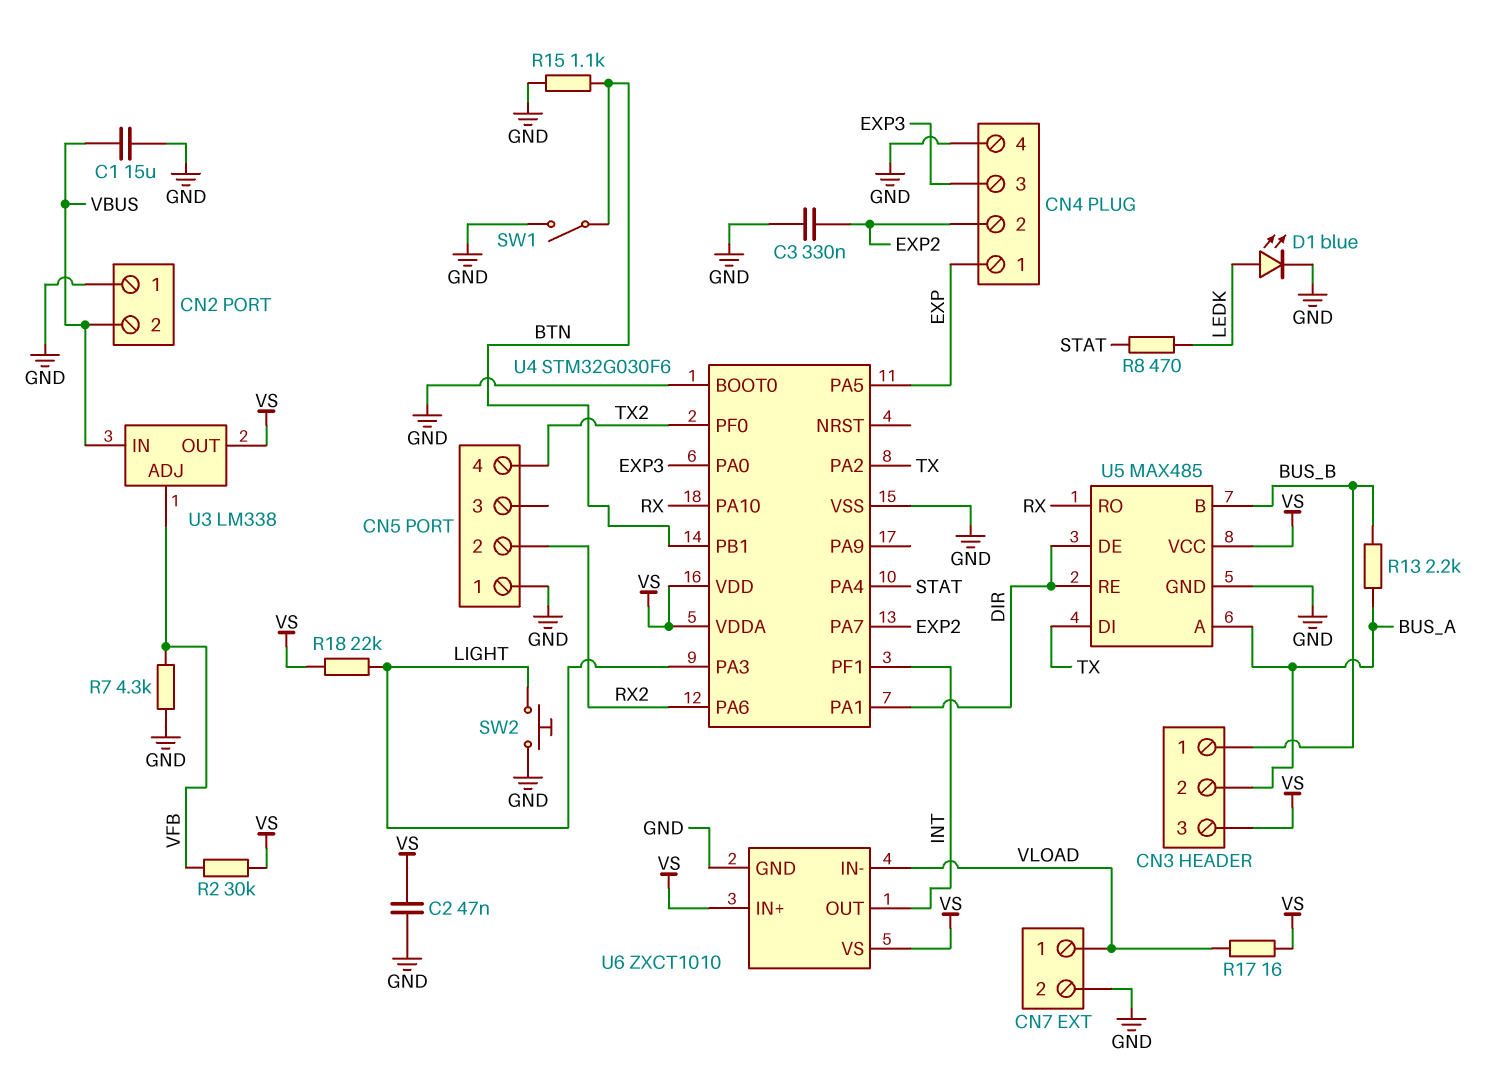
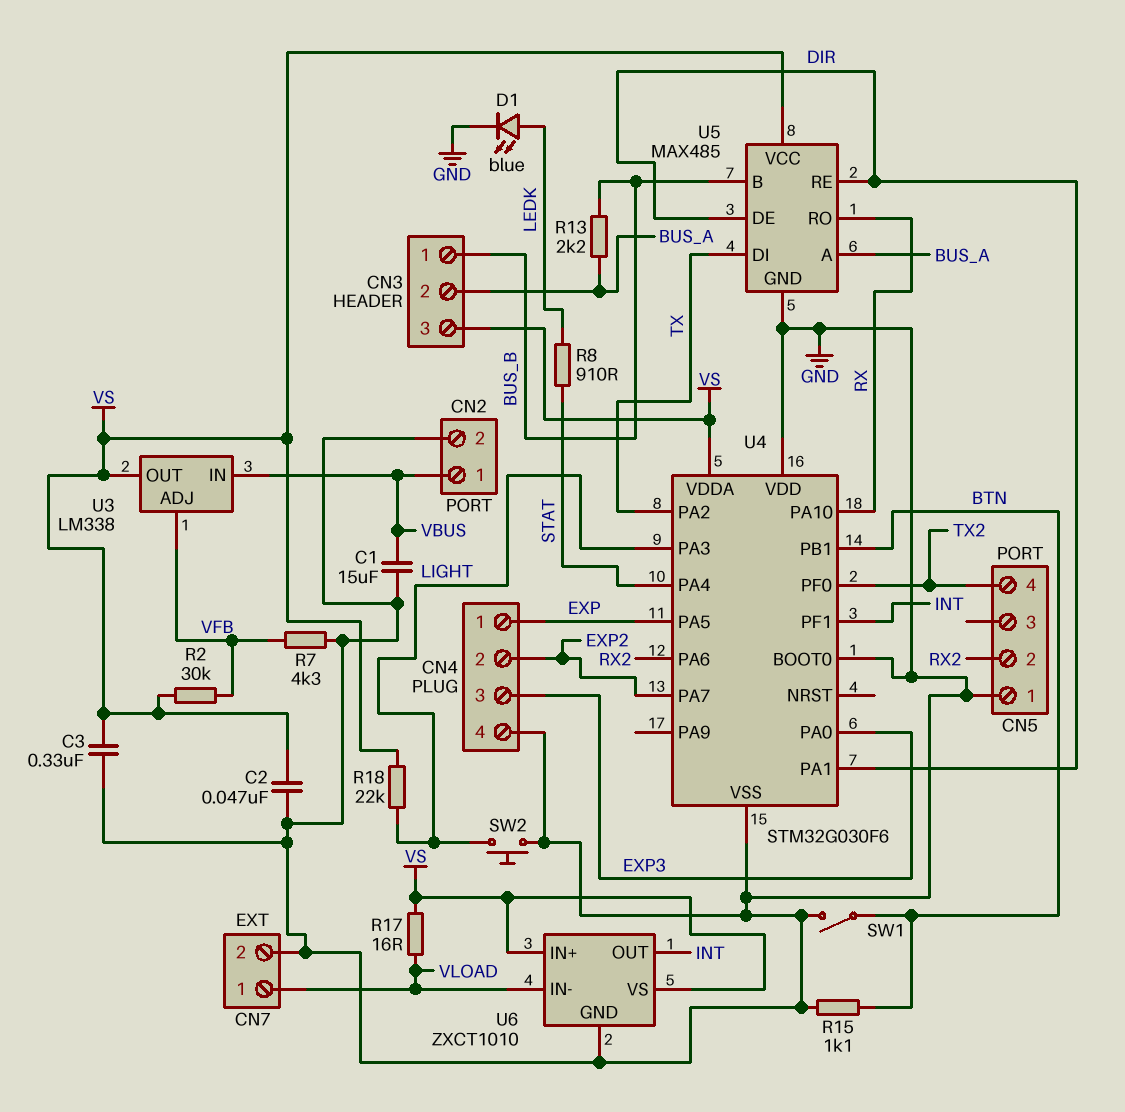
C3: 330nF (EXP2, GND) -> 330nF (GND, VS)
CN2 pin 1: GND -> VBUS
CN2 pin 2: VBUS -> GND
R8: 470 (LEDK, STAT) -> 910 (LEDK, STAT)
U4 pin VDD: VS -> GND

